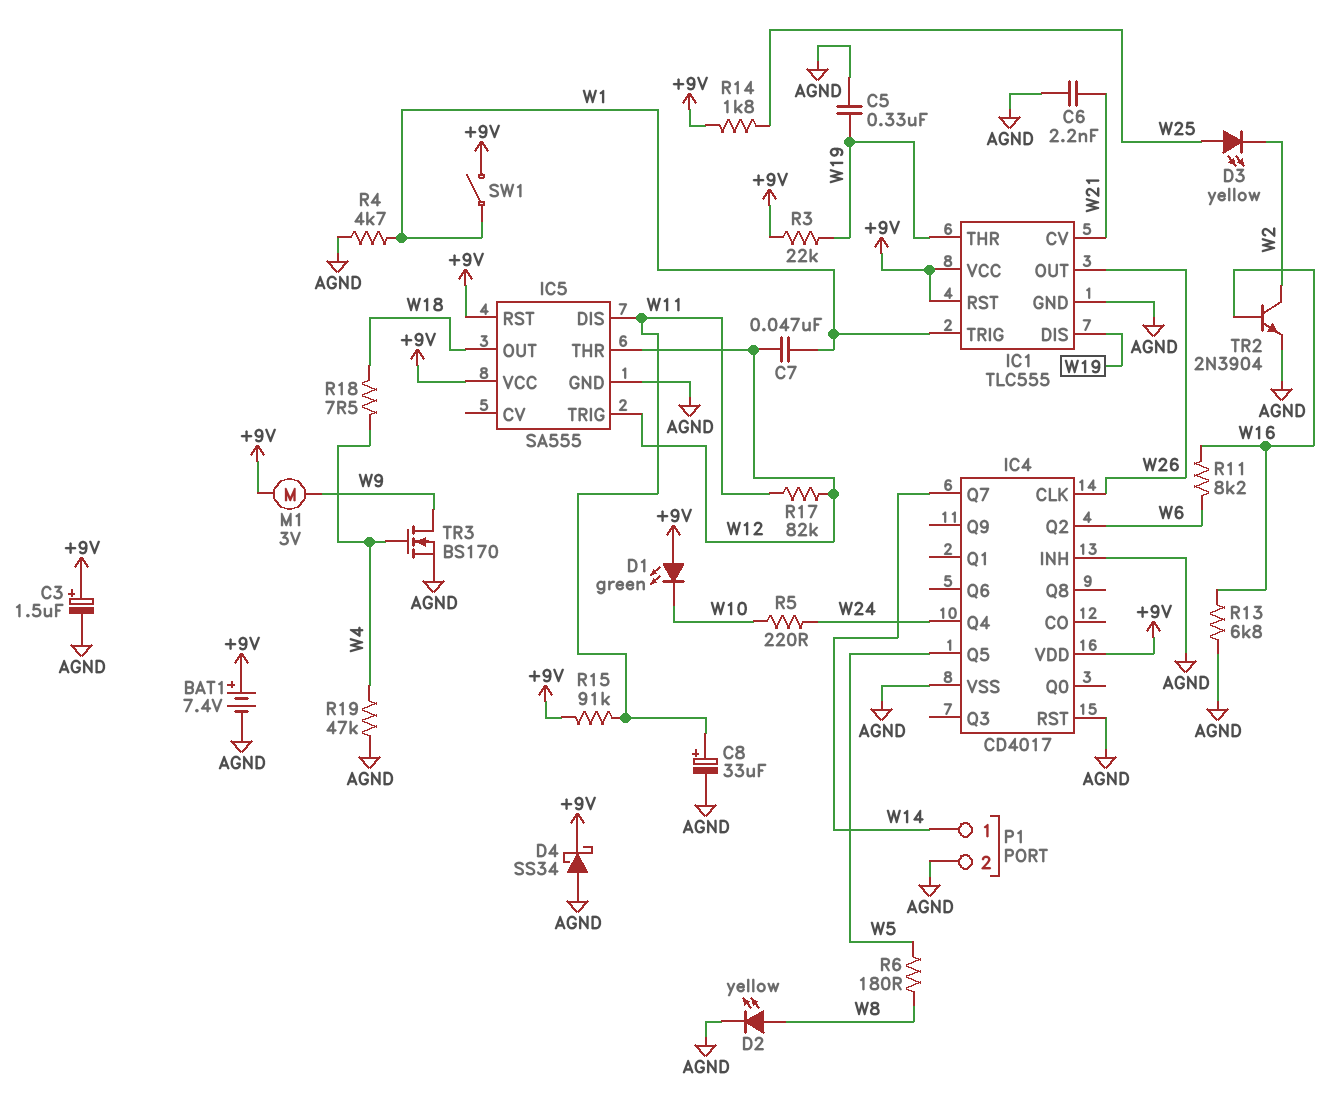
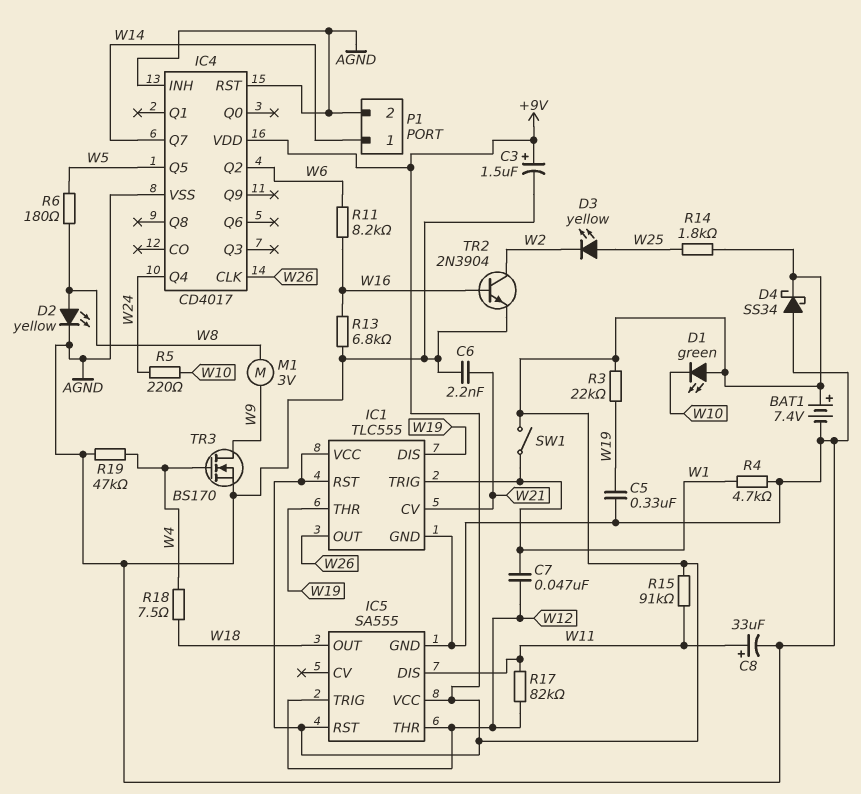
M1: motor 3V (+9V, W9) -> motor 3V (W8, W9)

